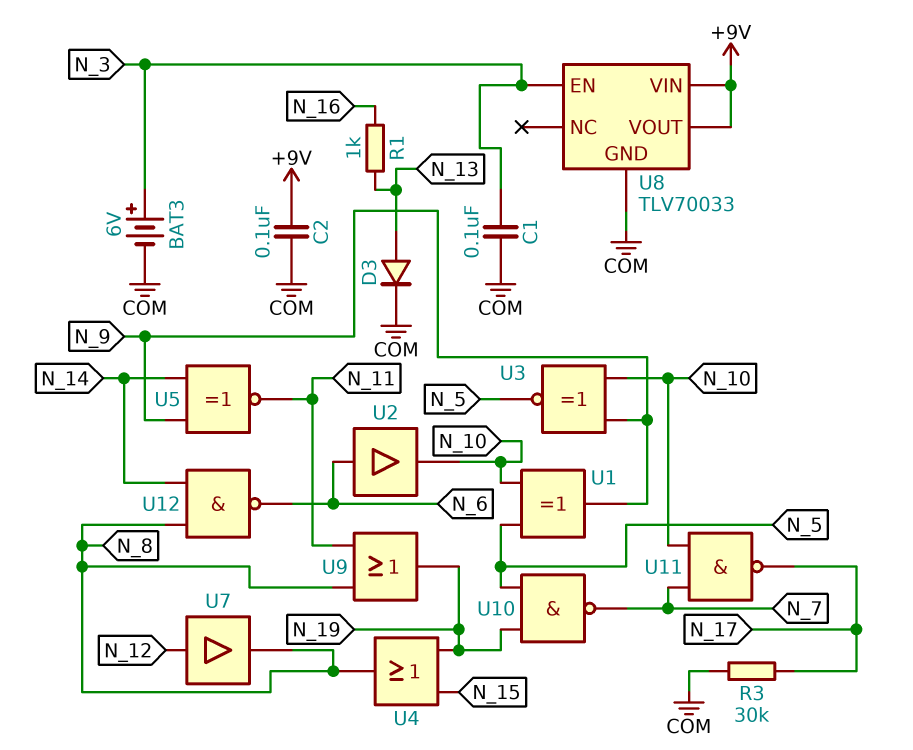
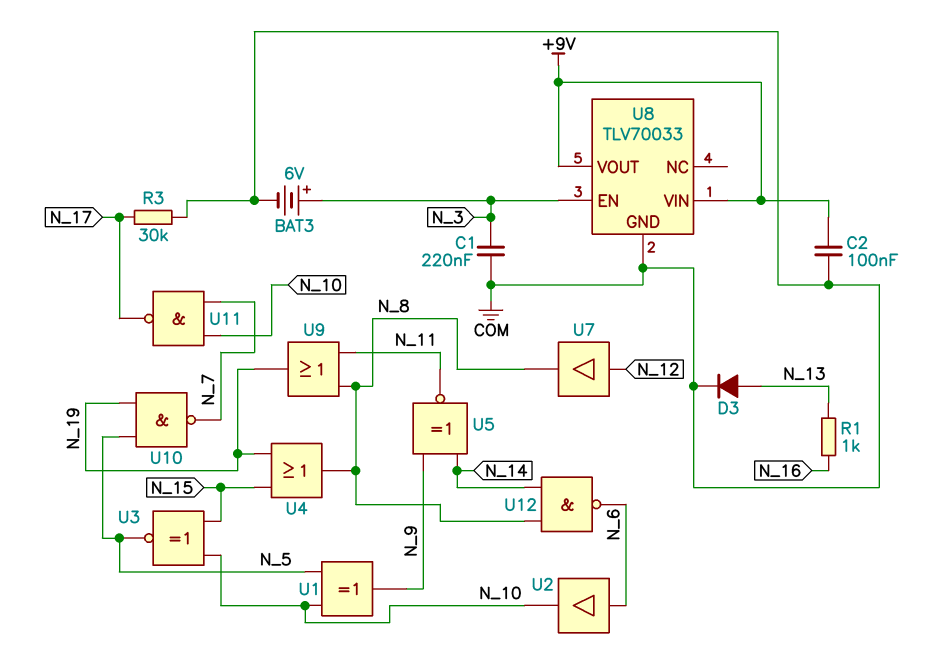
C1: 100nF (COM, N_3) -> 220nF (COM, N_3)
U3: XNOR (in N_9, in N_10, out N_5) -> XNOR (in N_10, in N_15, out N_5)

